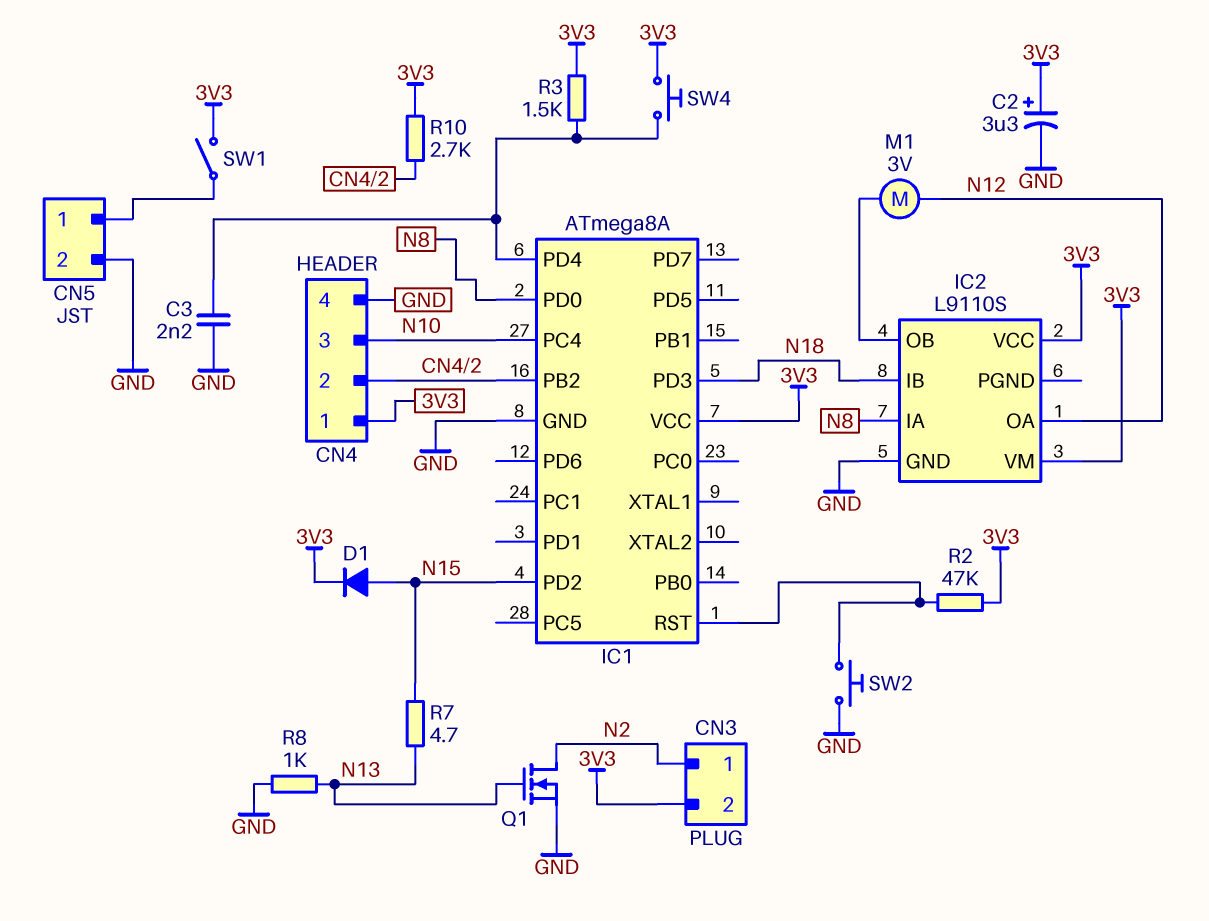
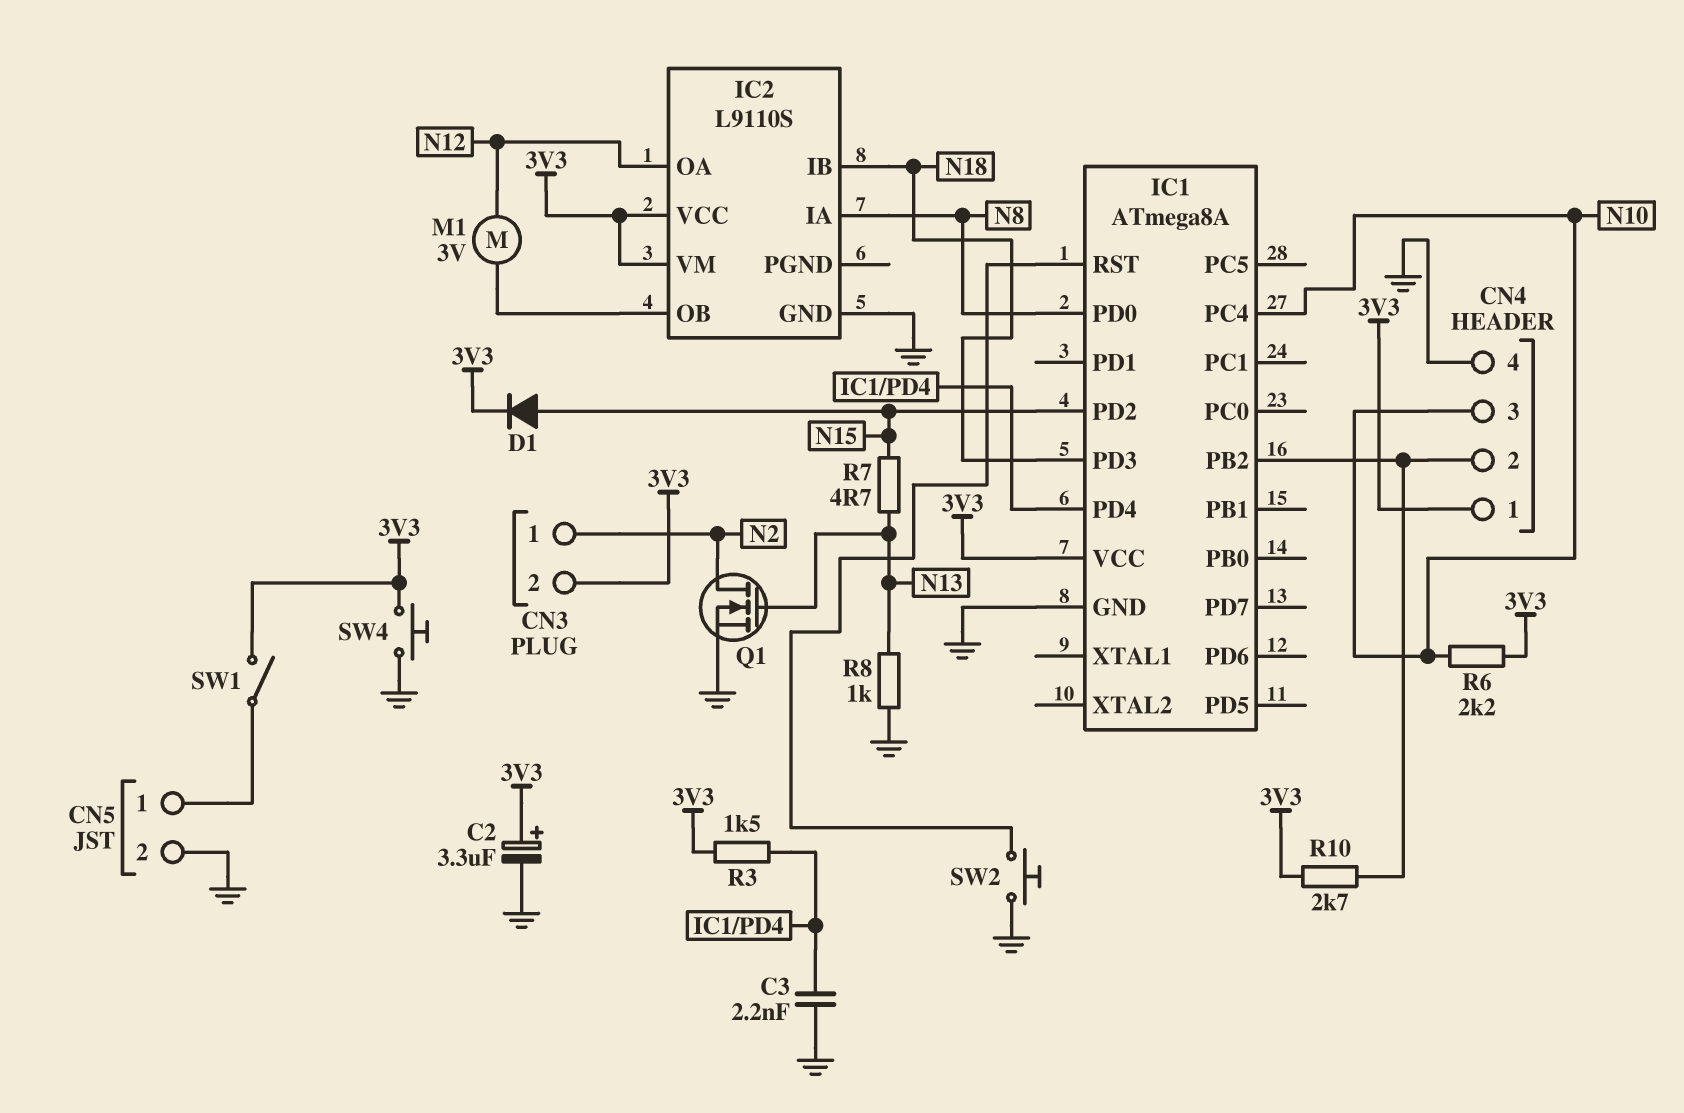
R2: 47k (3V3, IC1/RST) -> none
R6: none -> 2.2k (3V3, N10)
SW4: button (3V3, IC1/PD4) -> button (3V3, GND)

